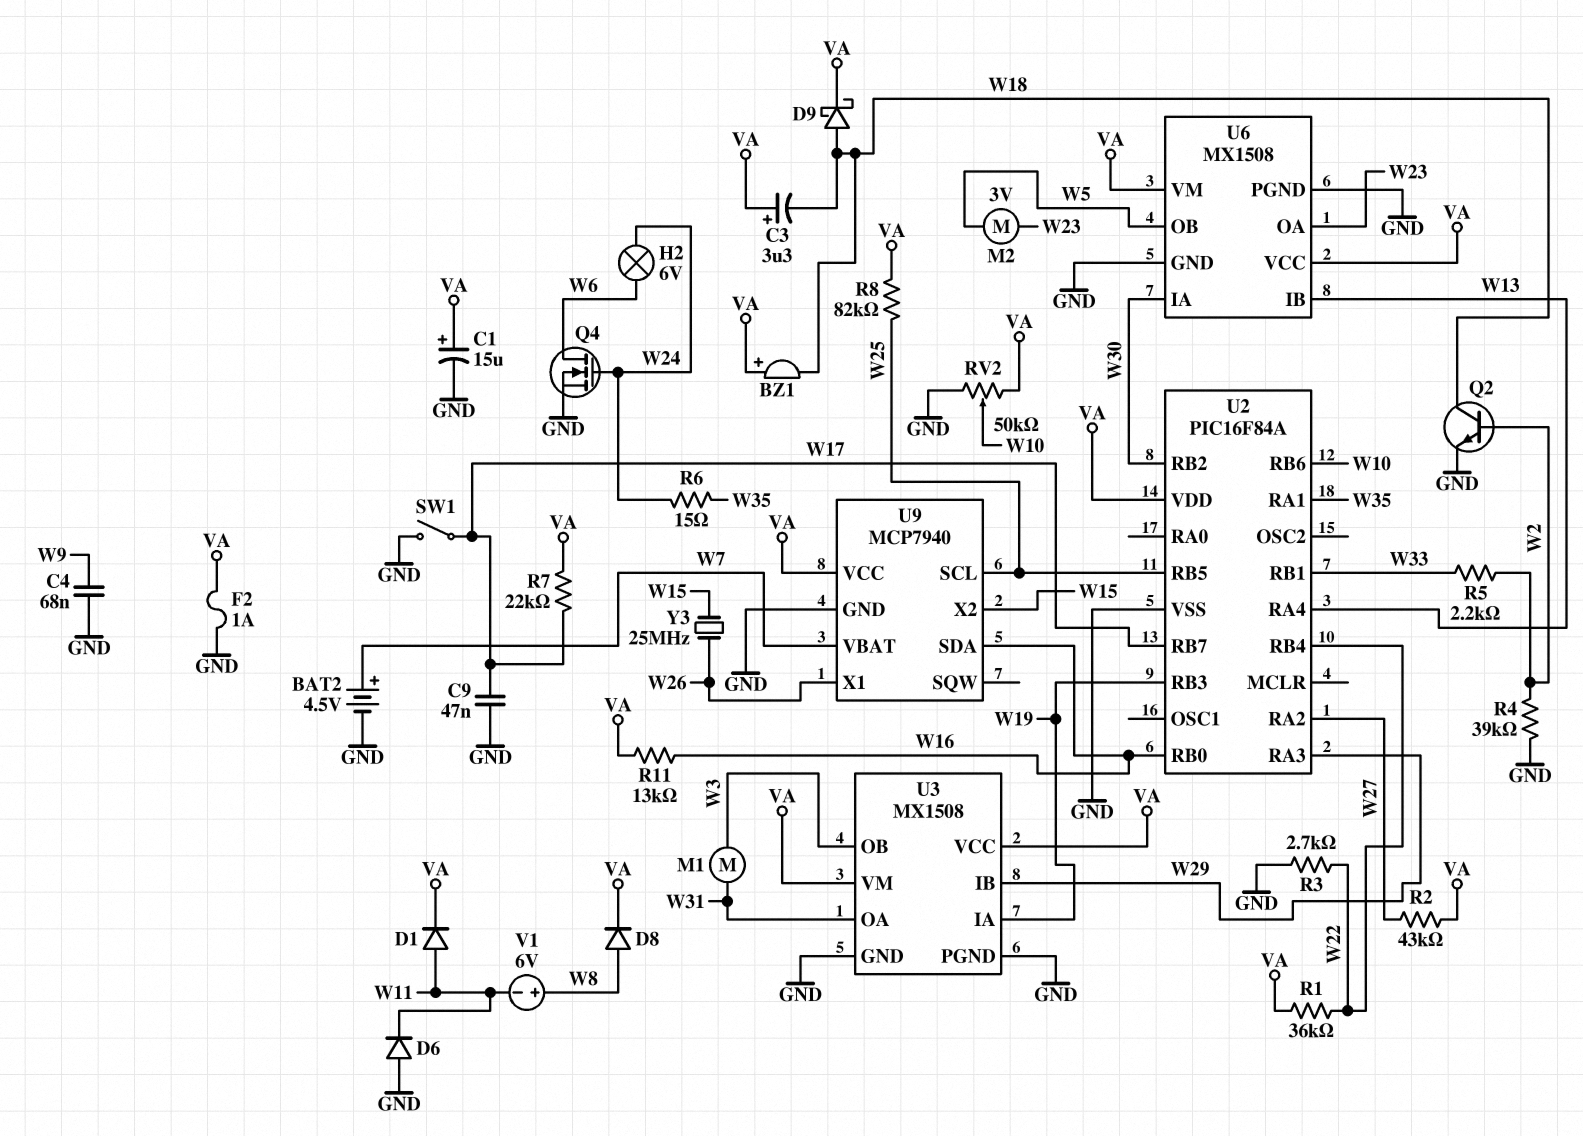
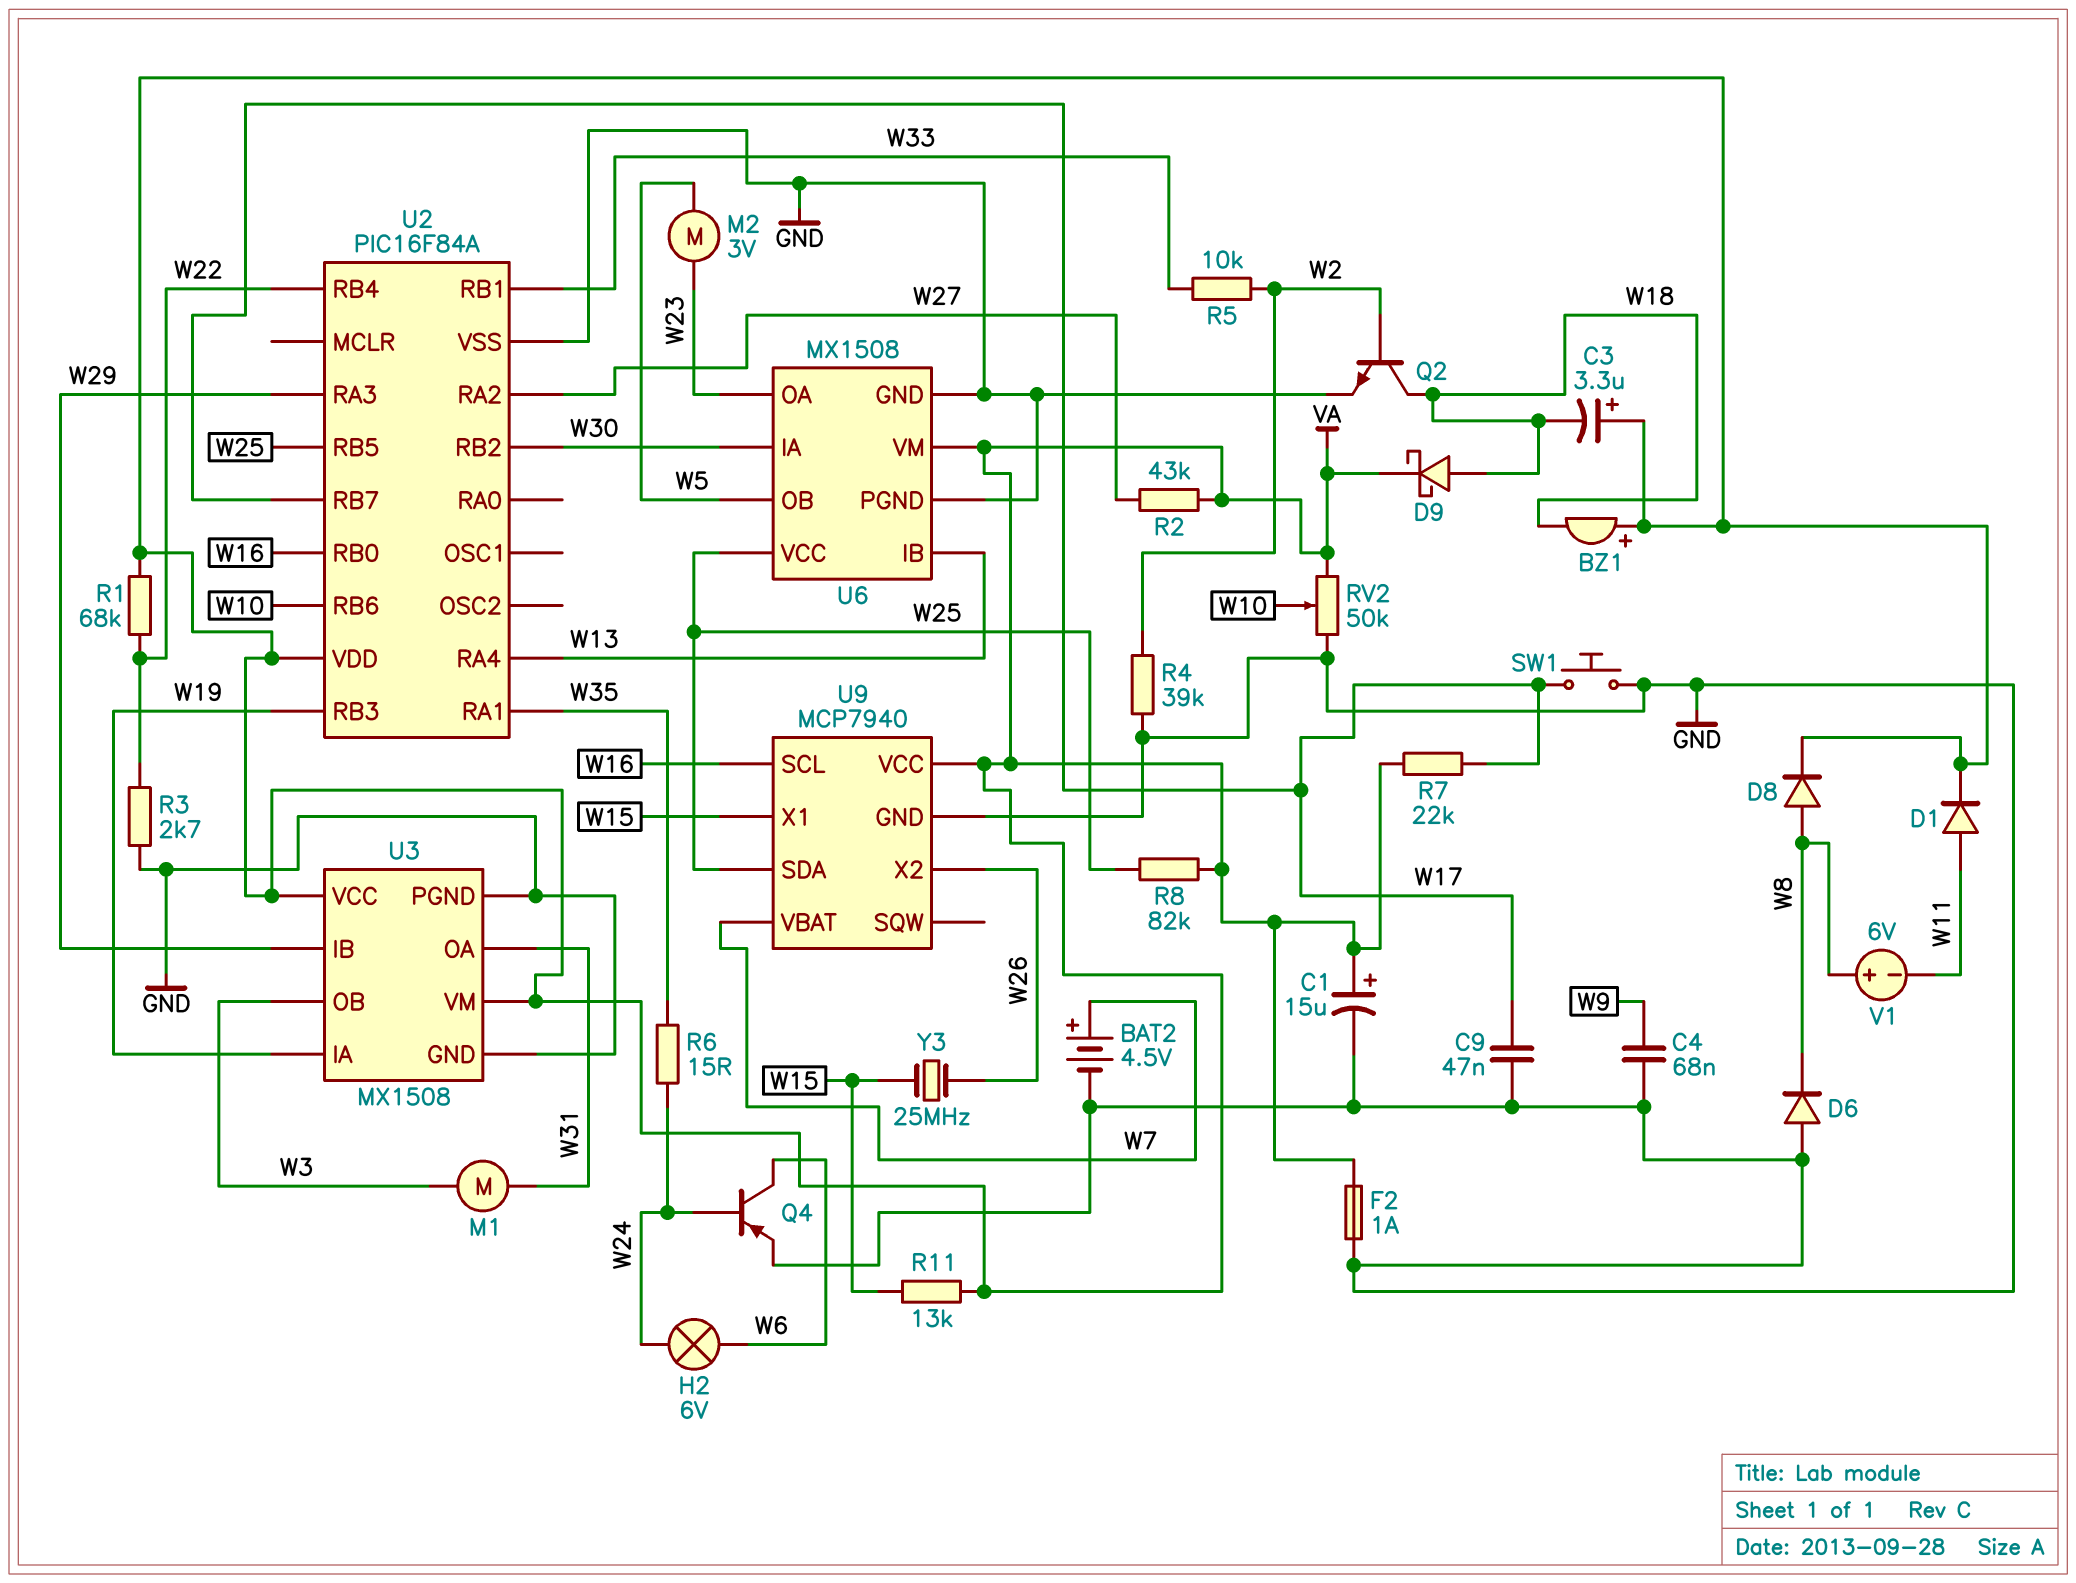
D6: diode (A GND, K W11) -> diode (A GND, K W8)
Q4: NMOS (G W24, D W6, S GND) -> PNP (B W24, C W6, E GND)
R1: 36k (VA, W22) -> 68k (VA, W22)
R5: 2.2k (W2, W33) -> 10k (W2, W33)
R11: 13k (VA, W16) -> 13k (VA, W15)
SW1: switch (GND, W17) -> button (GND, W17)
U6 pin VCC: VA -> W25
U9 pin SCL: W25 -> W16
U9 pin SDA: W16 -> W25
U9 pin X1: W26 -> W15
U9 pin X2: W15 -> W26

